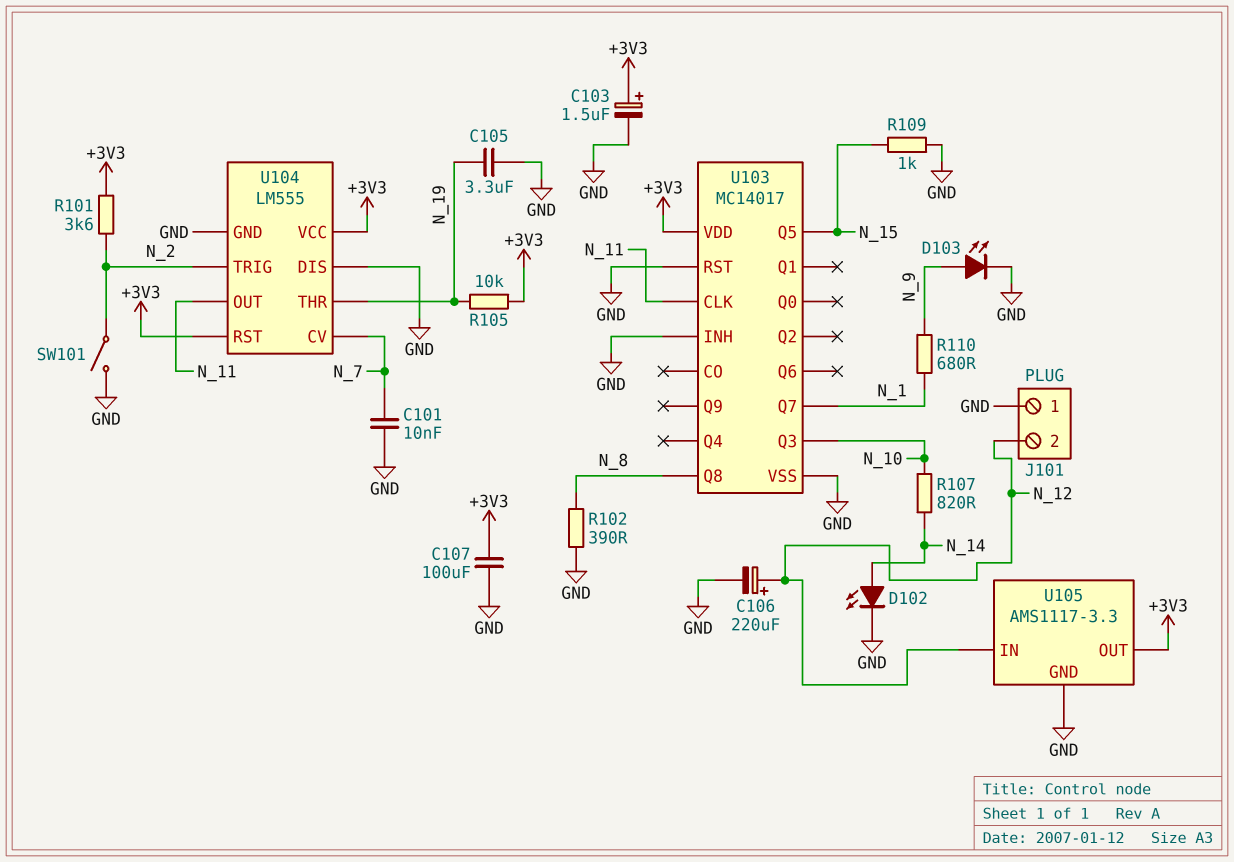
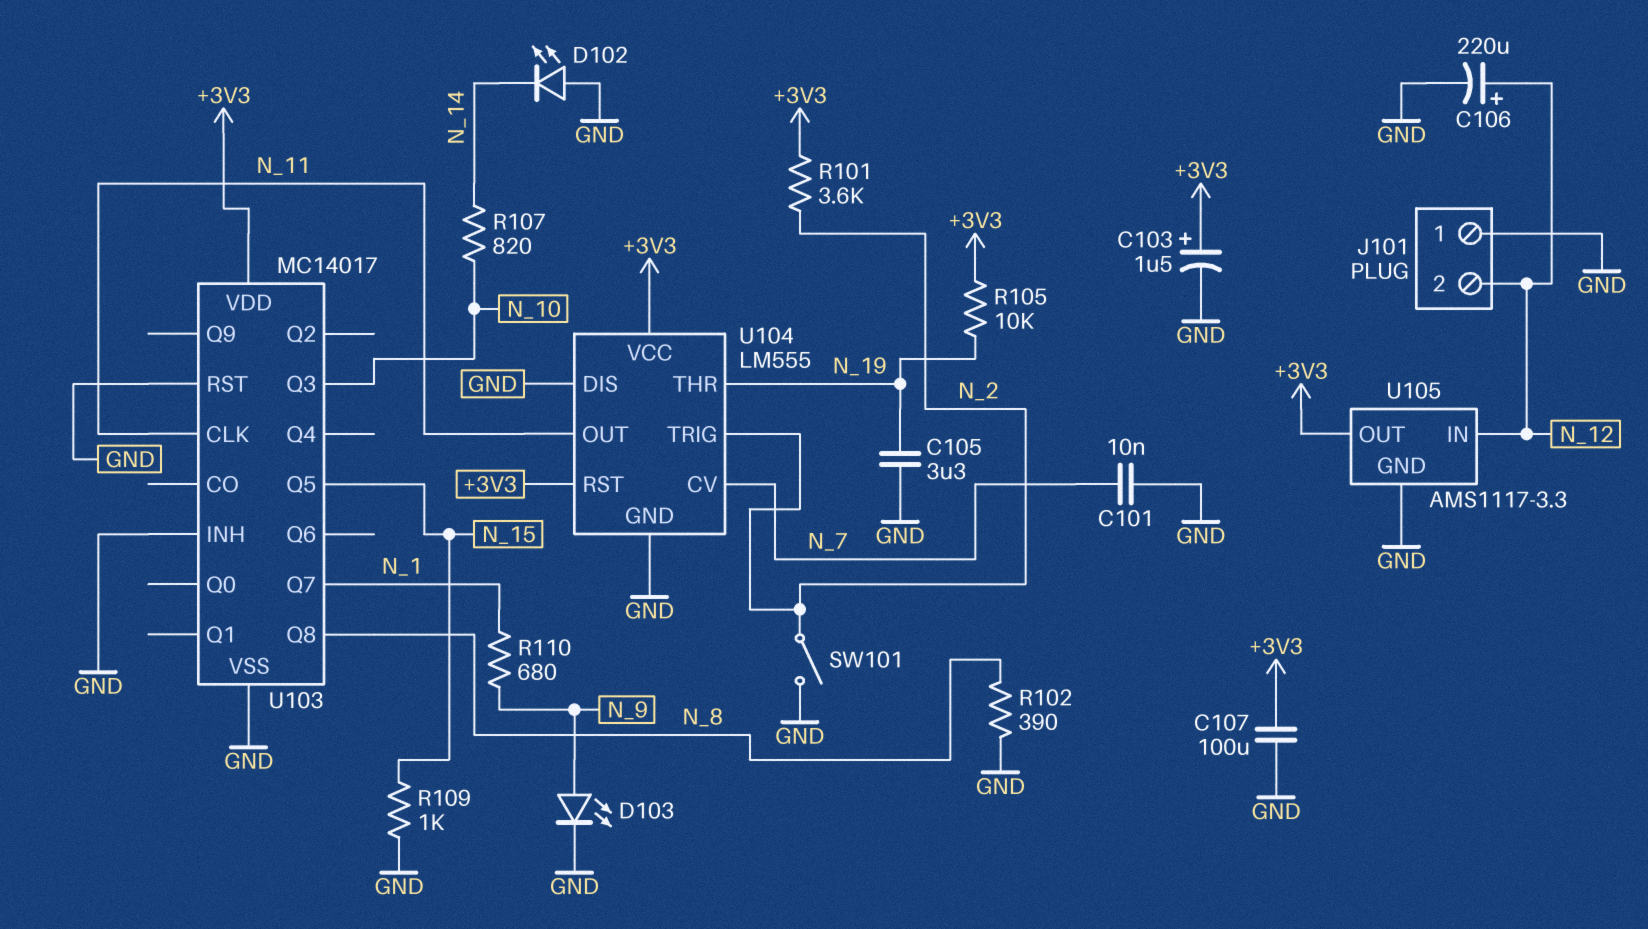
D102: LED (A N_14, K GND) -> LED (A GND, K N_14)

